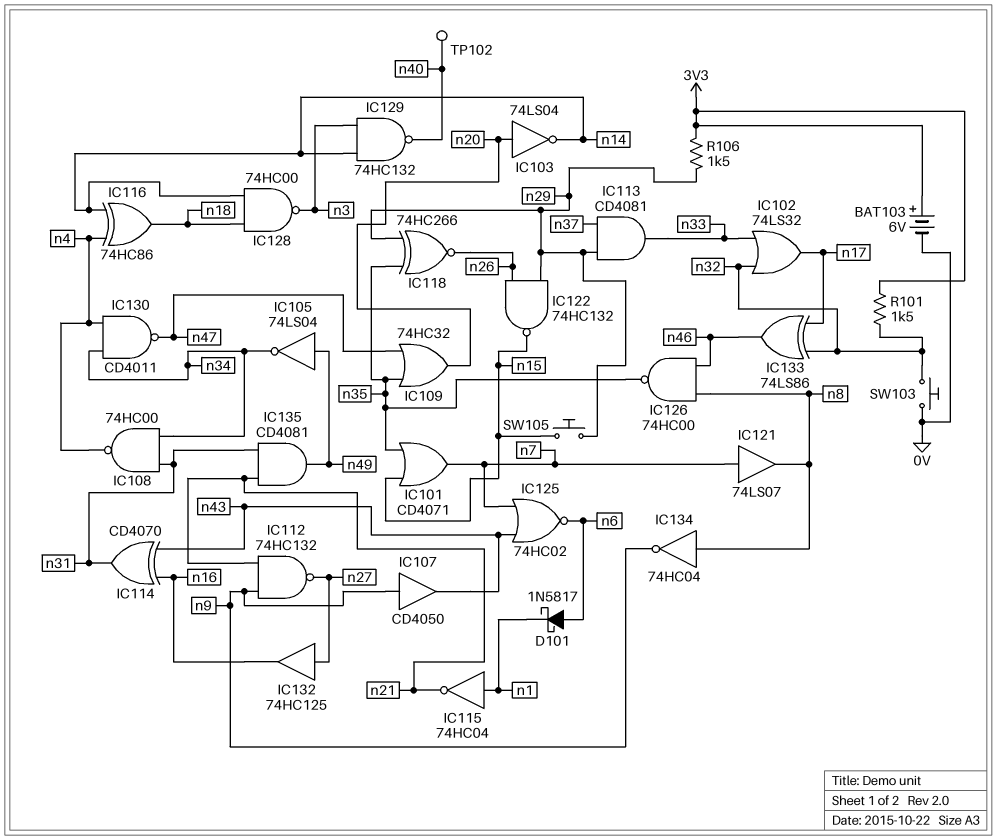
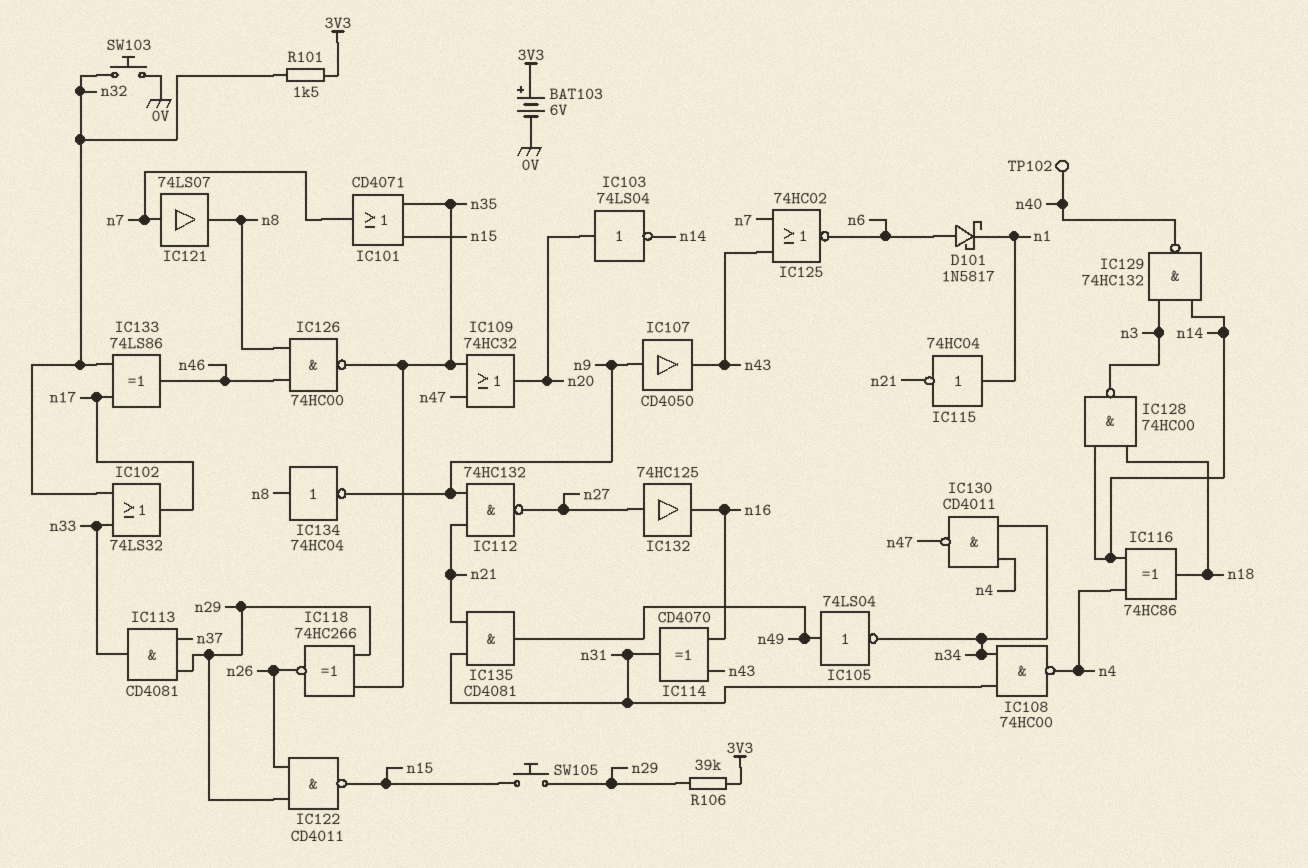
IC122: NAND 74HC132 (in n26, in n29, out n15) -> NAND CD4011 (in n26, in n29, out n15)
R106: 1.5k (3V3, n29) -> 39k (3V3, n29)

